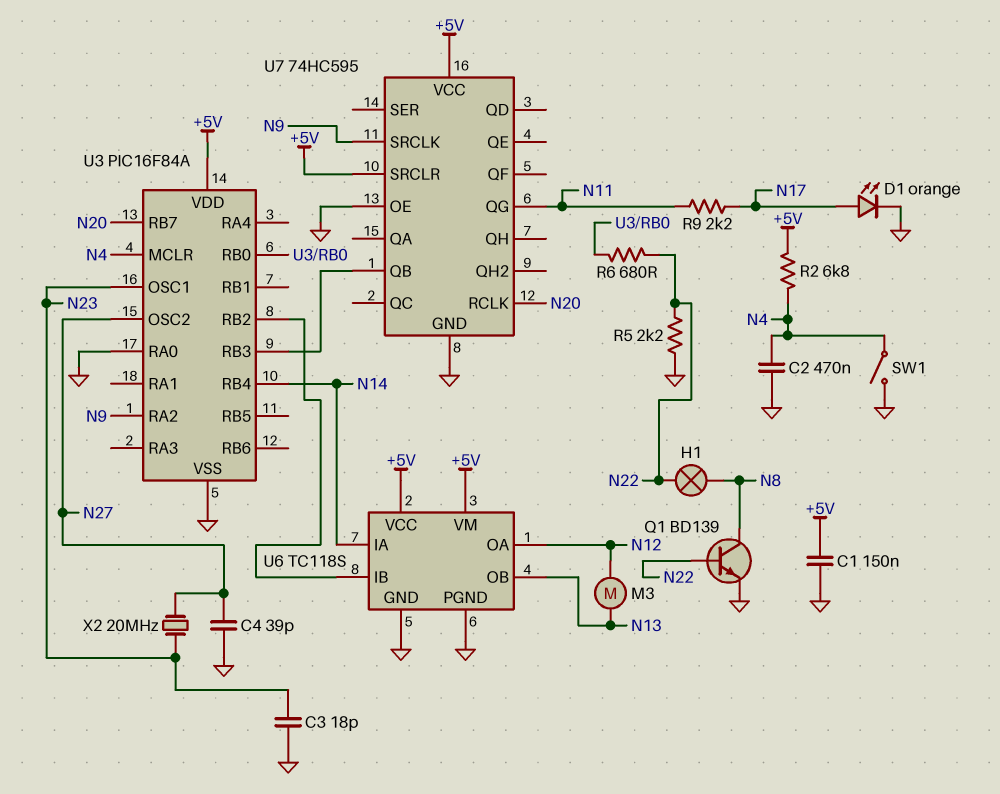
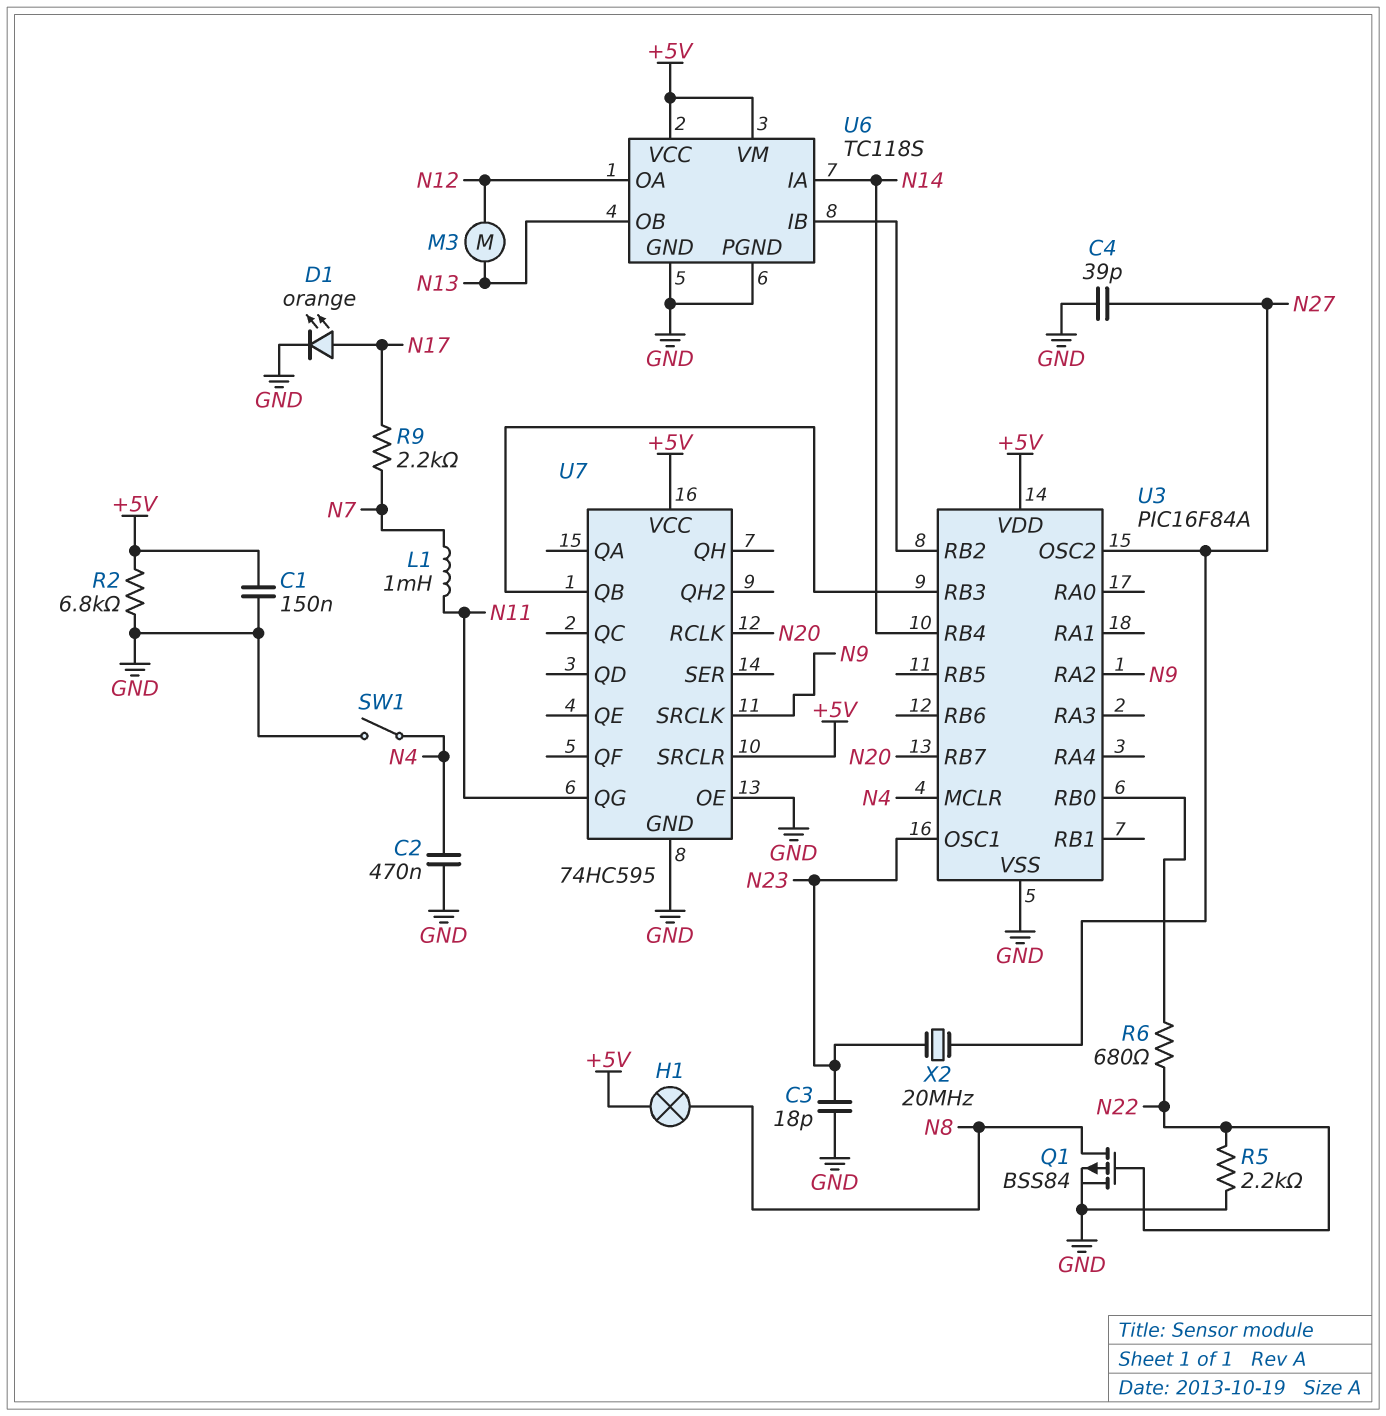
H1: lamp (N8, N22) -> lamp (+5V, N8)
L1: none -> 1mH (N7, N11)
Q1: NPN BD139 (B N22, C N8, E GND) -> PMOS BSS84 (G N22, D N8, S GND)
R2: 6.8k (+5V, N4) -> 6.8k (+5V, GND)
R9: 2.2k (N11, N17) -> 2.2k (N7, N17)
U3 pin RA0: GND -> none

